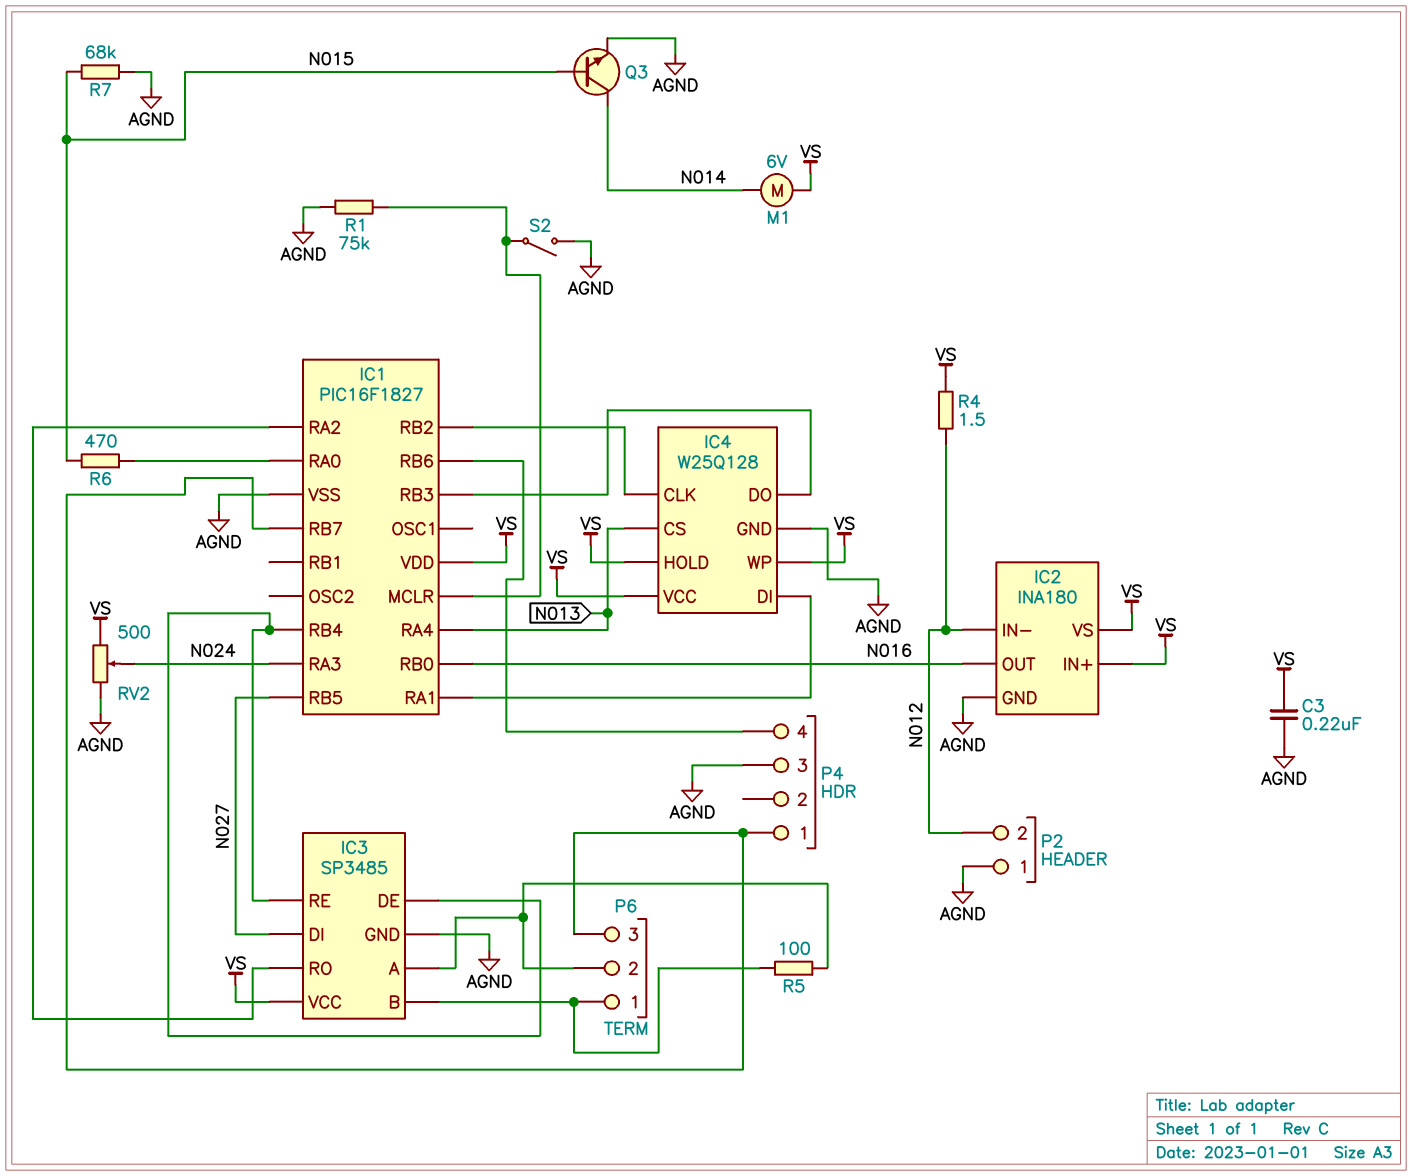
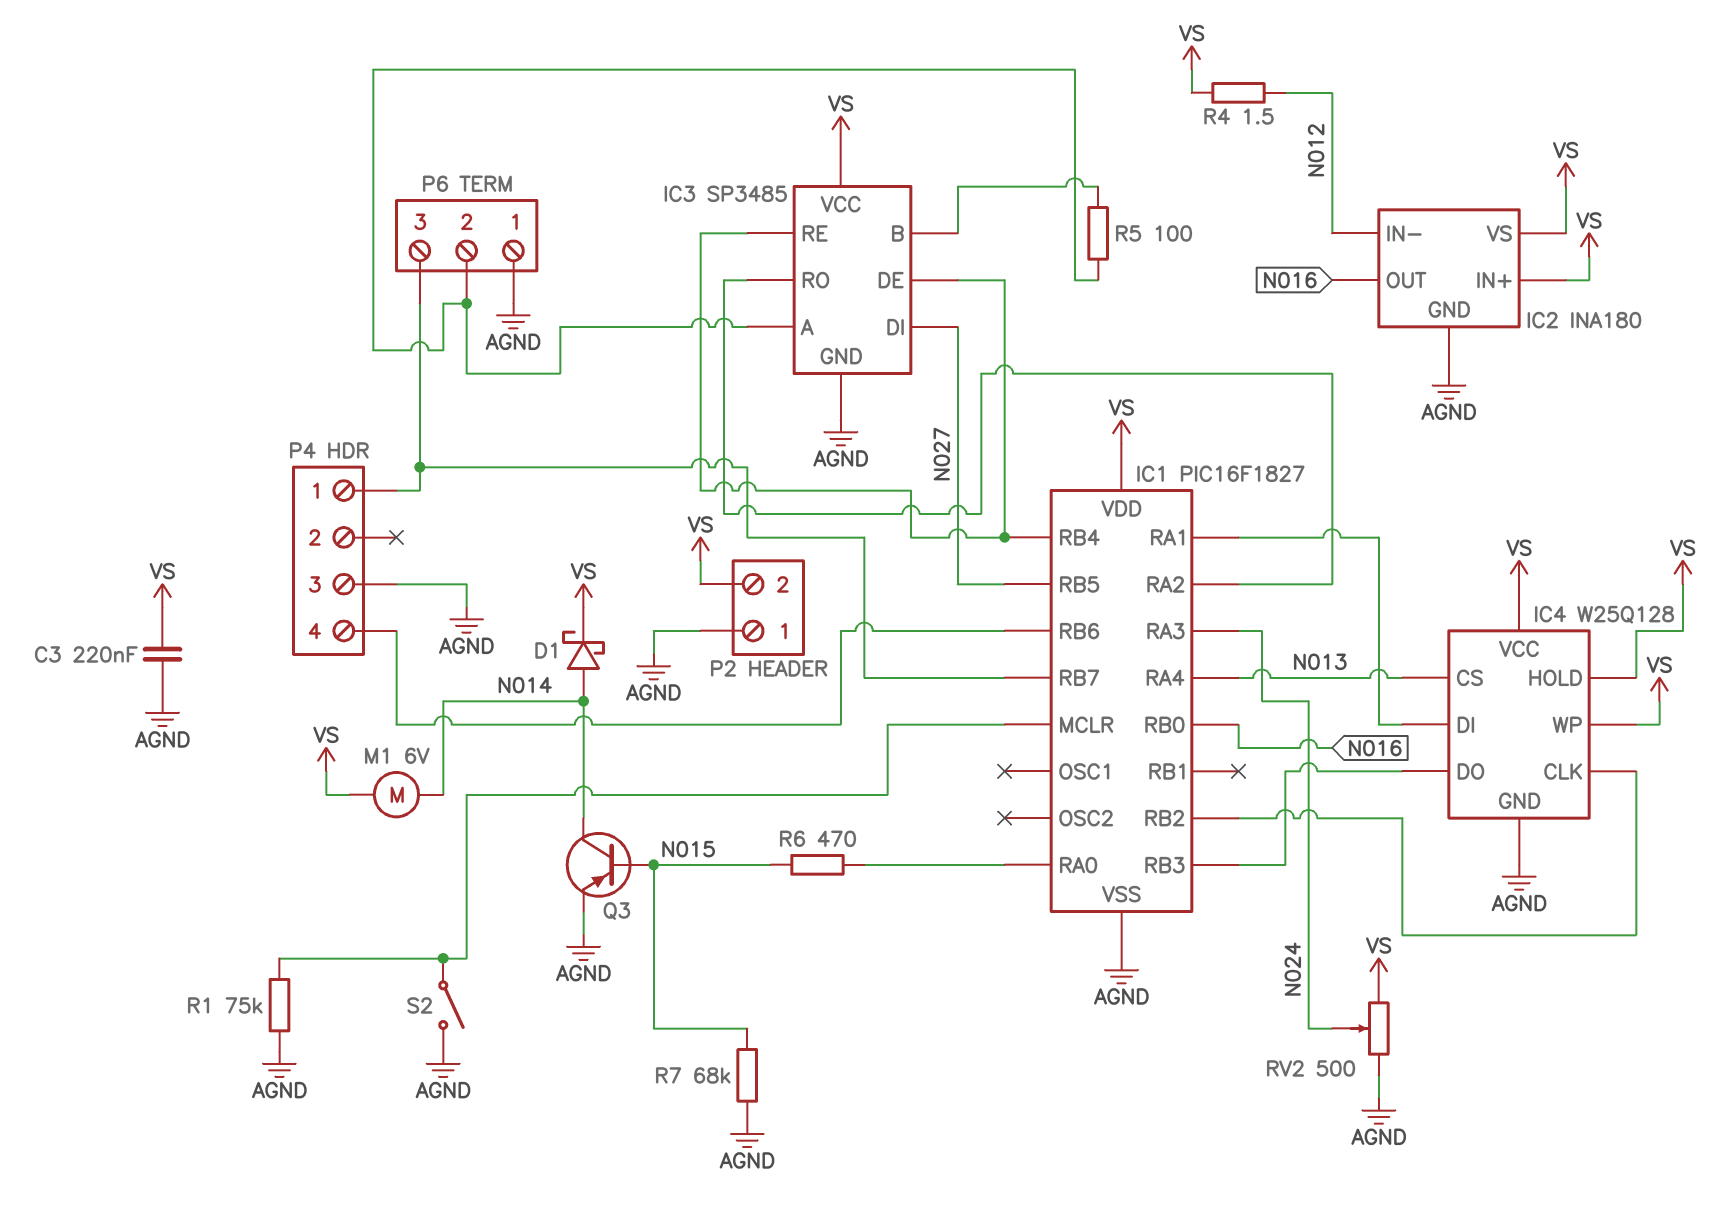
D1: none -> schottky (A N014, K VS)
P2 pin 2: N012 -> VS
P6 pin 1: IC3/B -> AGND
Q3: NPN (B N015, C N014, E AGND) -> PNP (B N015, C N014, E AGND)

